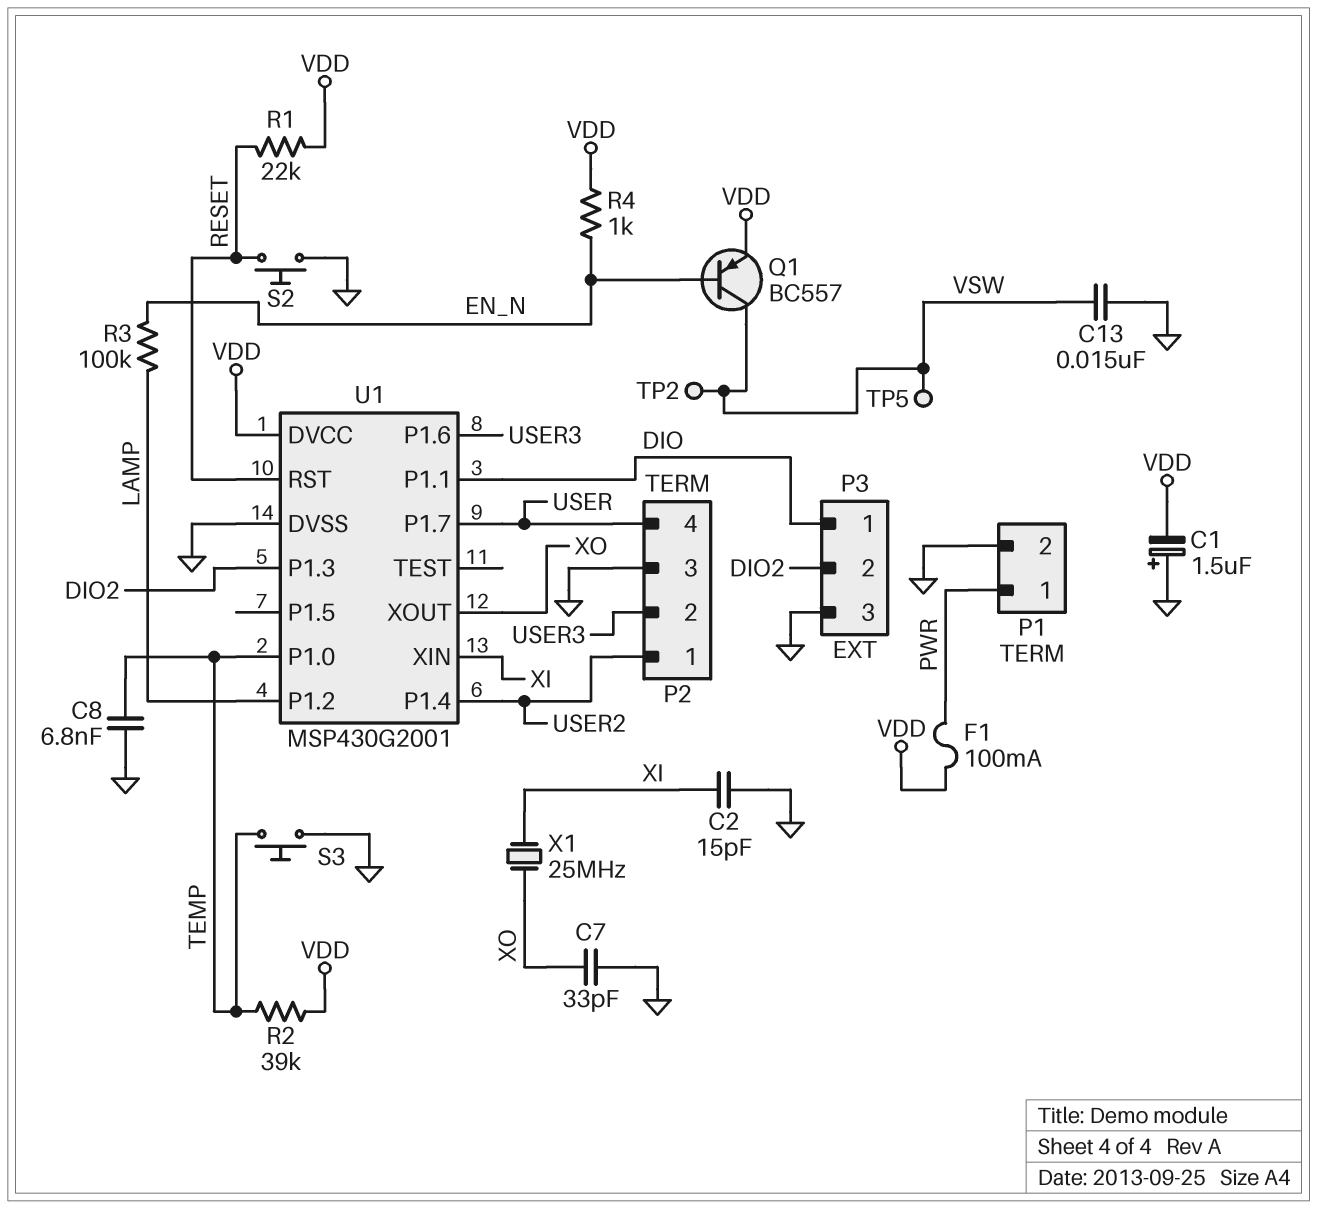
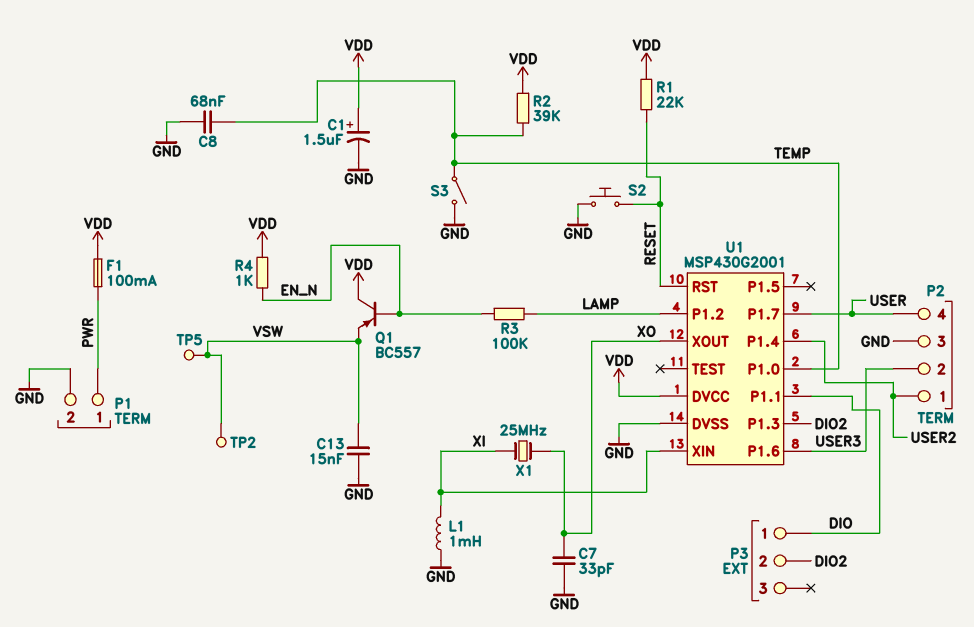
C1: 1.5uF (plus GND, minus VDD) -> 1.5uF (plus VDD, minus GND)
C2: 15pF (GND, XI) -> none
C8: 6.8nF (GND, TEMP) -> 68nF (GND, TEMP)
L1: none -> 1mH (GND, XI)
P3 pin 3: GND -> none
Q1: PNP BC557 (B EN_N, C VSW, E VDD) -> PNP BC557 (B EN_N, C VDD, E VSW)
S3: button (GND, TEMP) -> switch (GND, TEMP)

